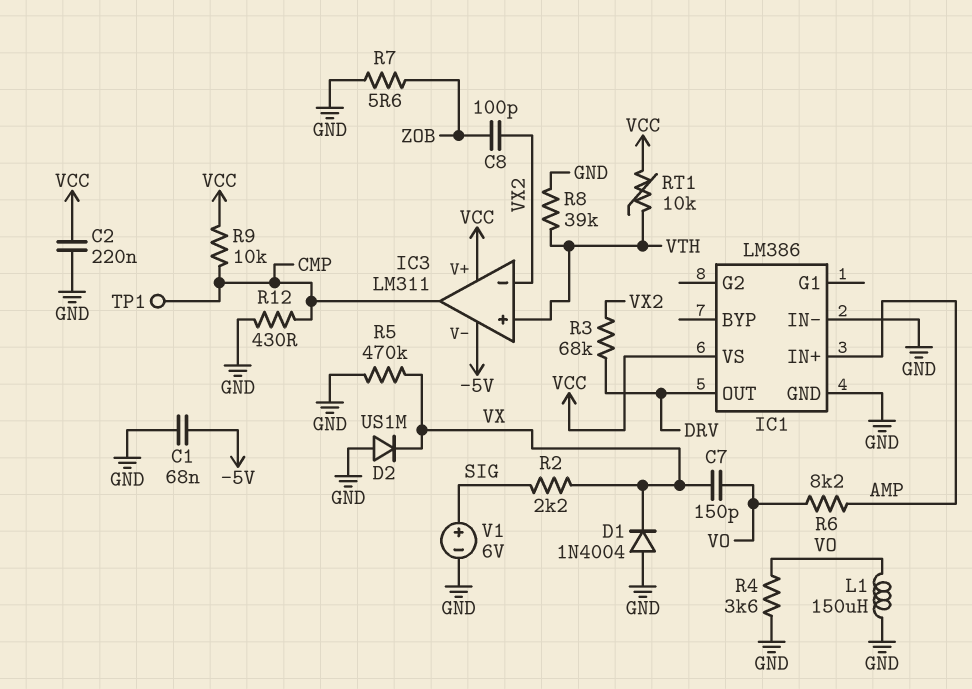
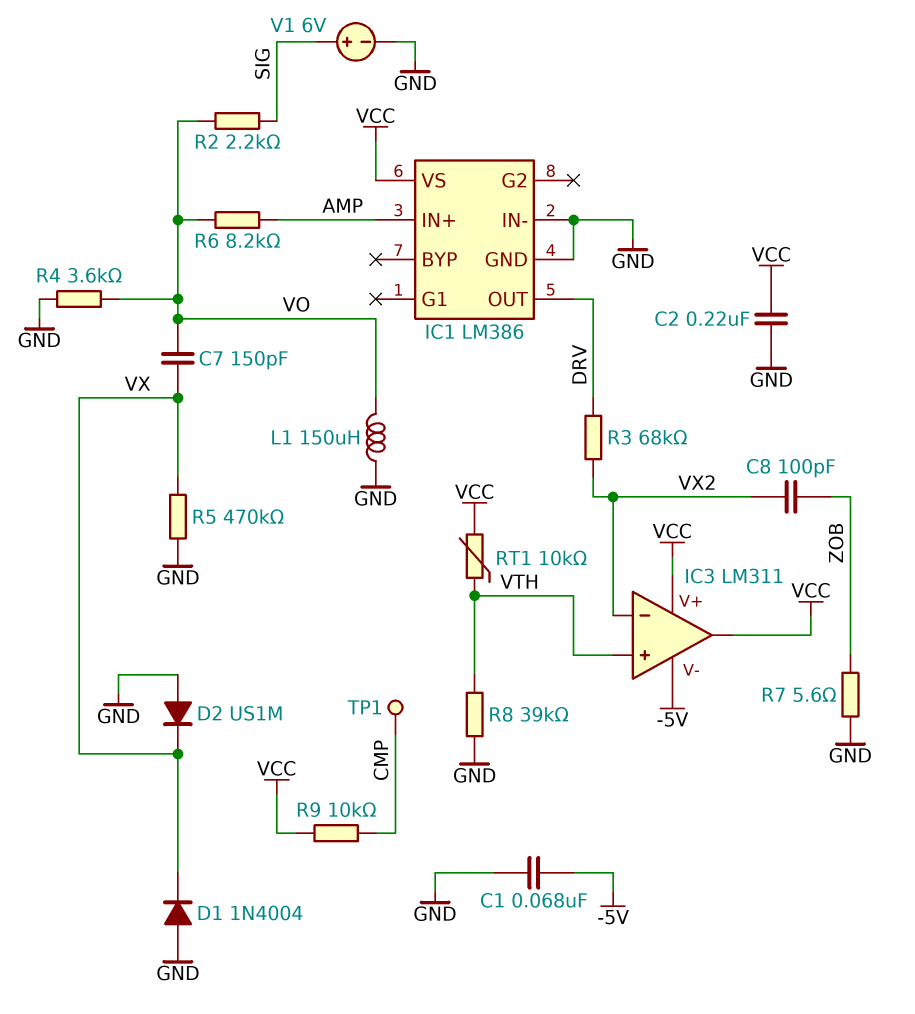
IC3 pin out: CMP -> VCC
R2: 2.2k (SIG, VX) -> 2.2k (SIG, VO)
R12: 430 (CMP, GND) -> none

